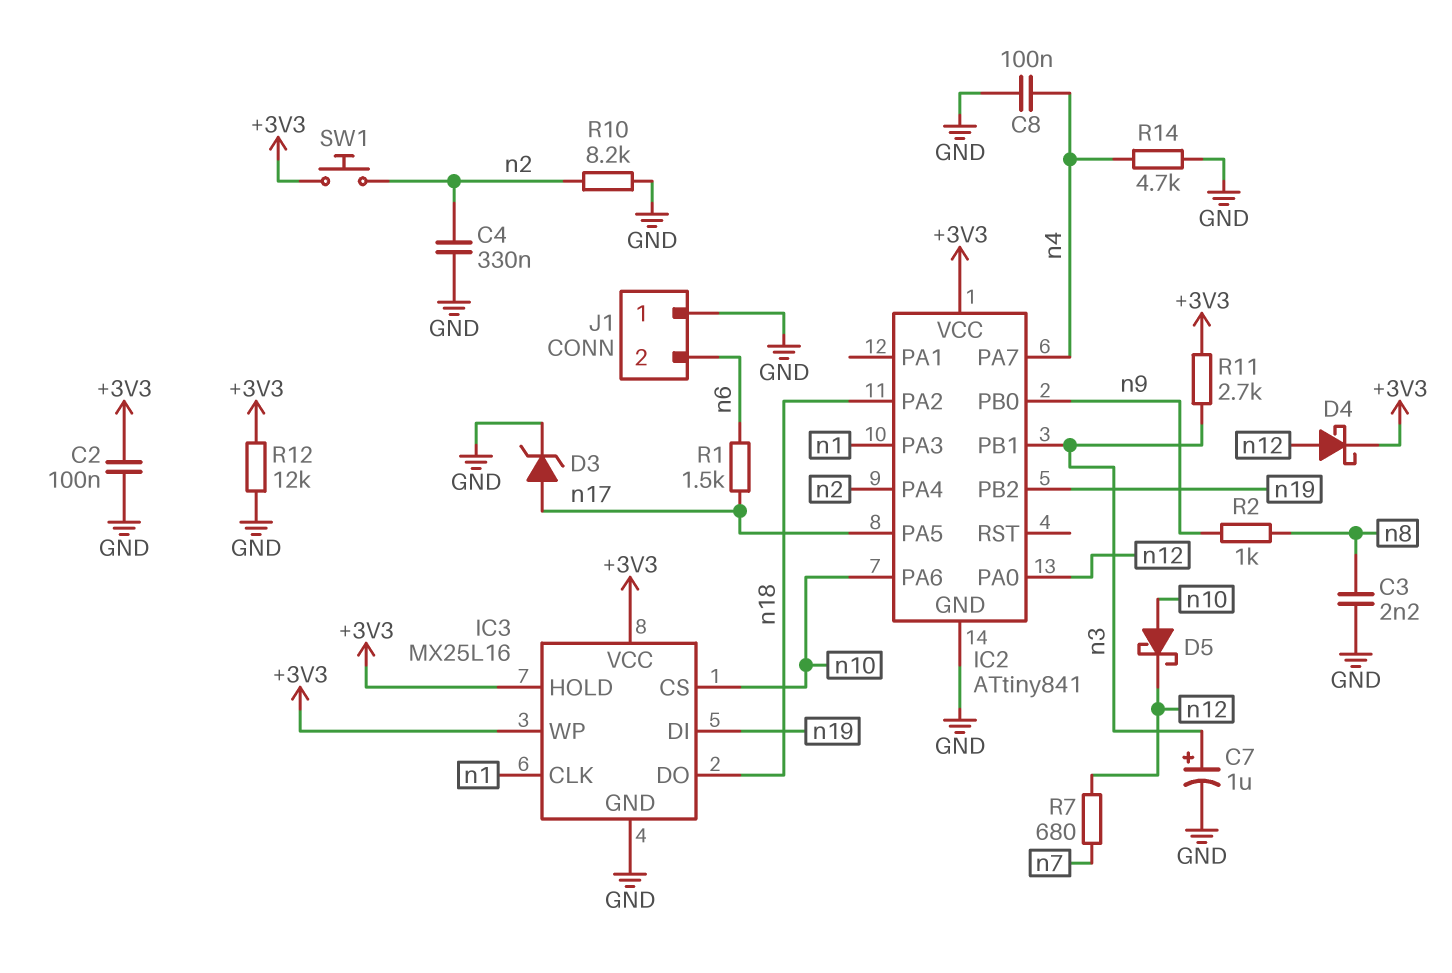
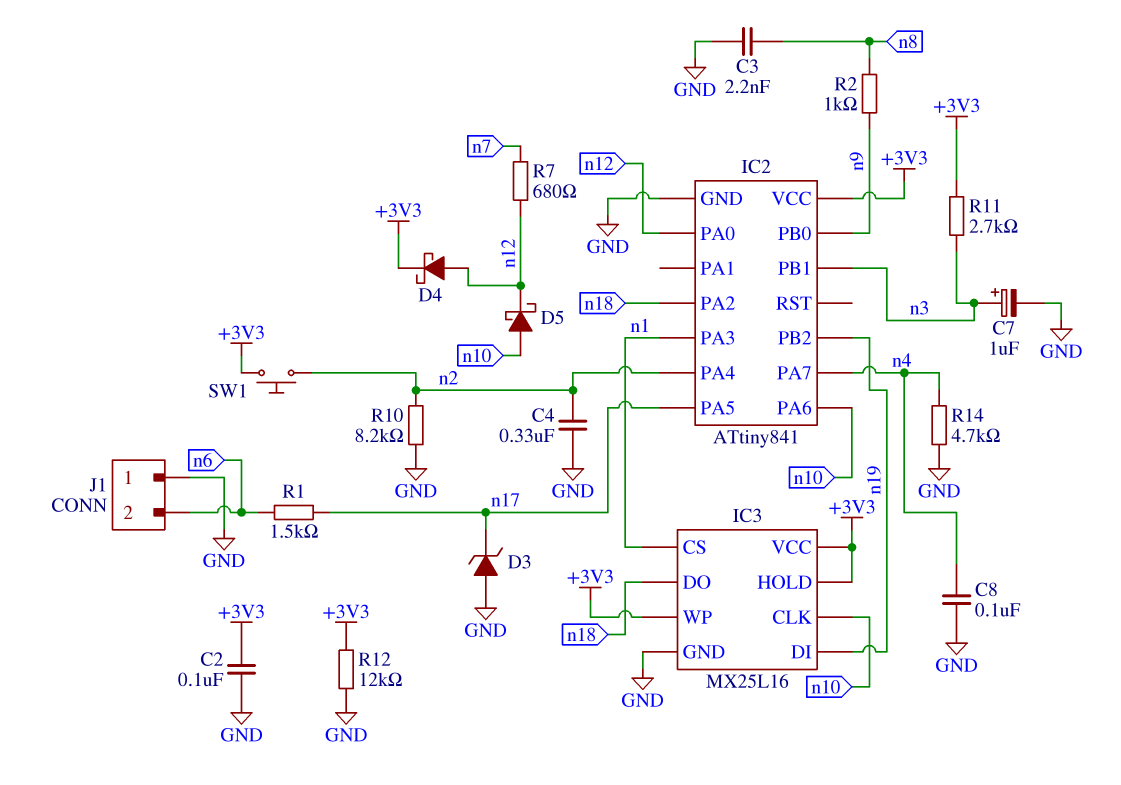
D3: zener (A n17, K GND) -> zener (A GND, K n17)
IC3 pin CLK: n1 -> n10
IC3 pin CS: n10 -> n1

